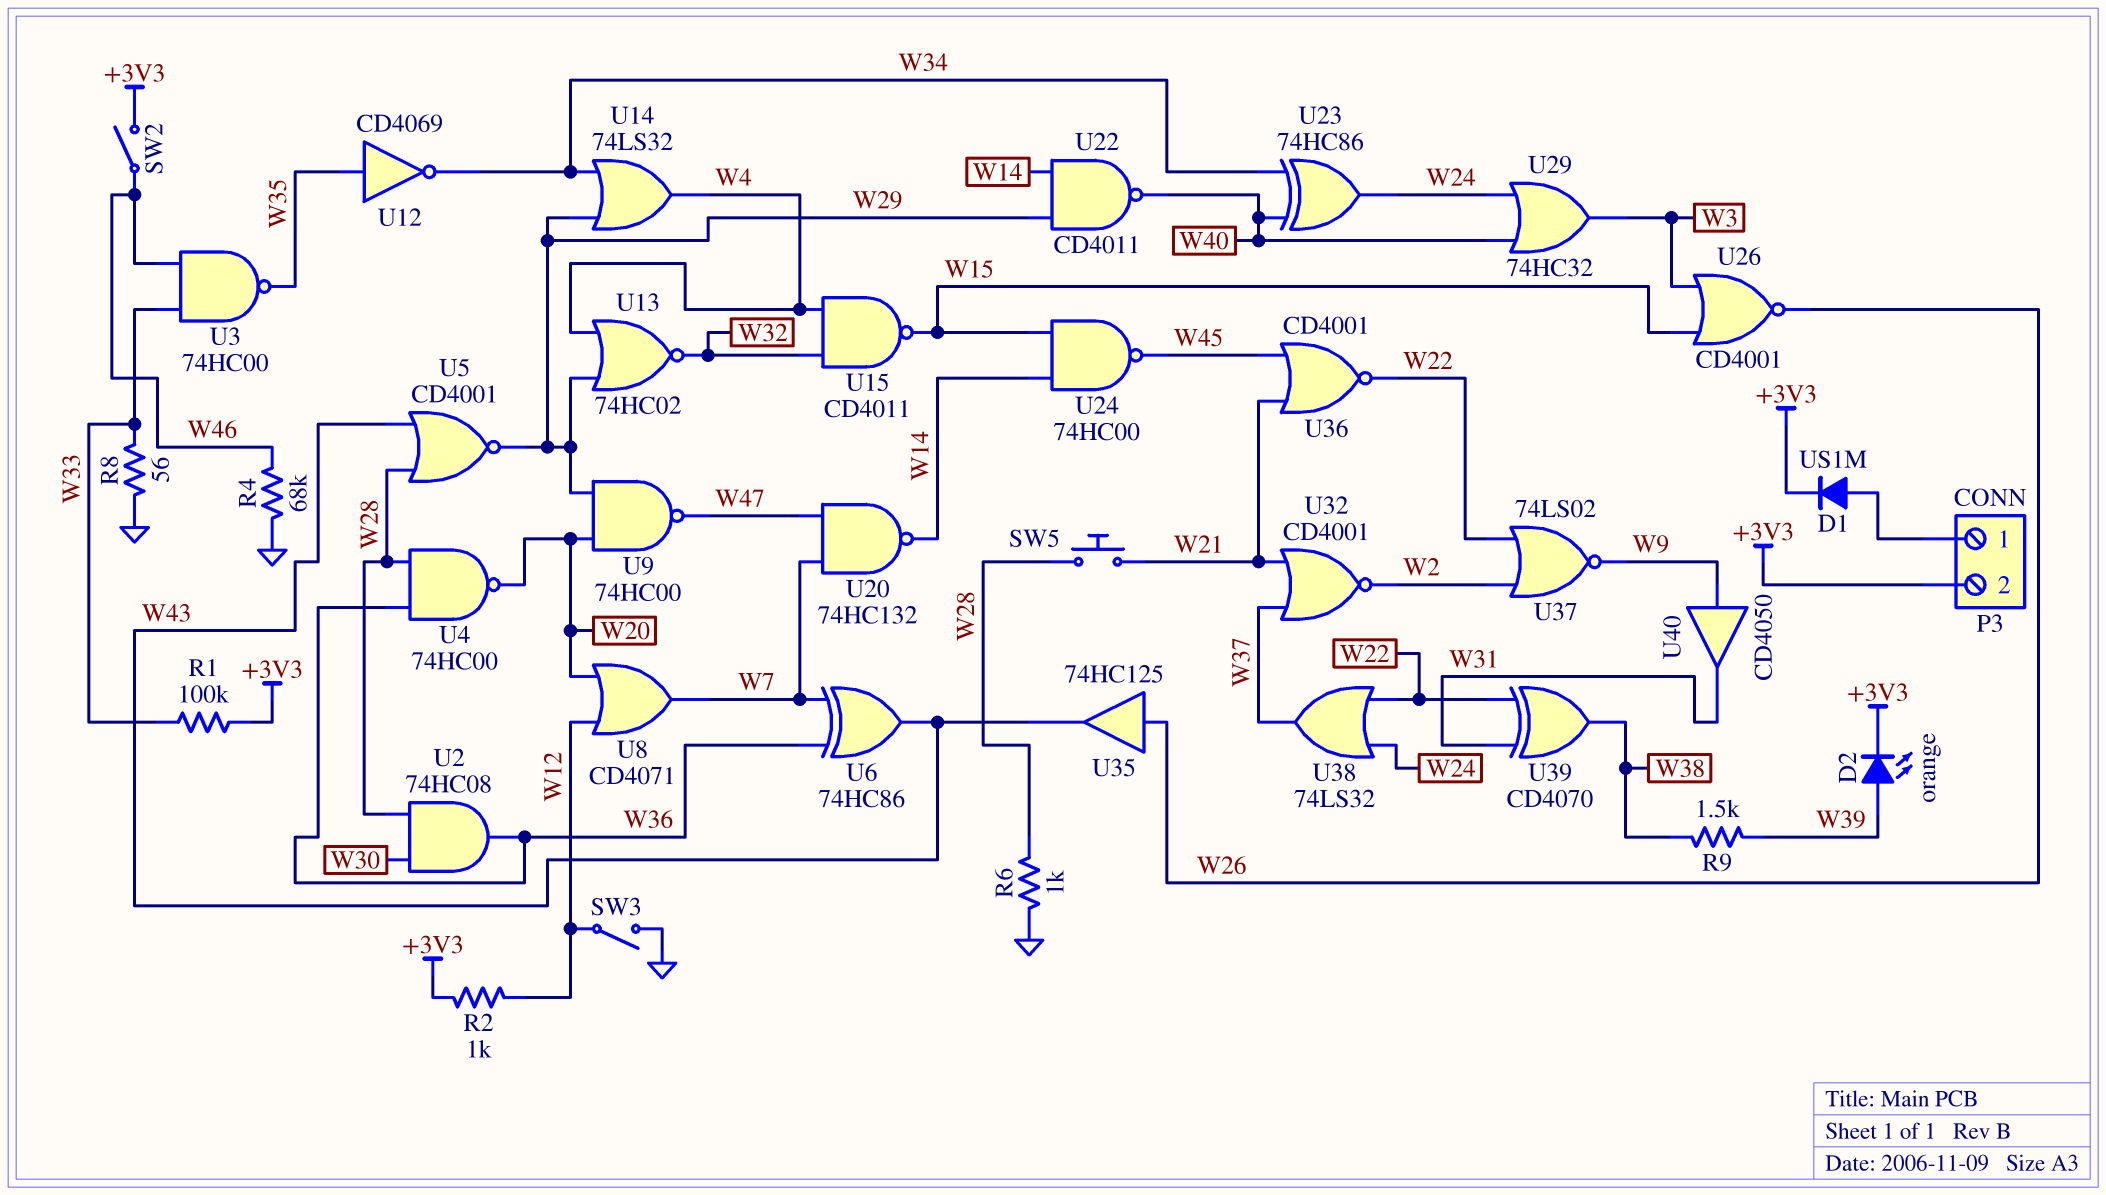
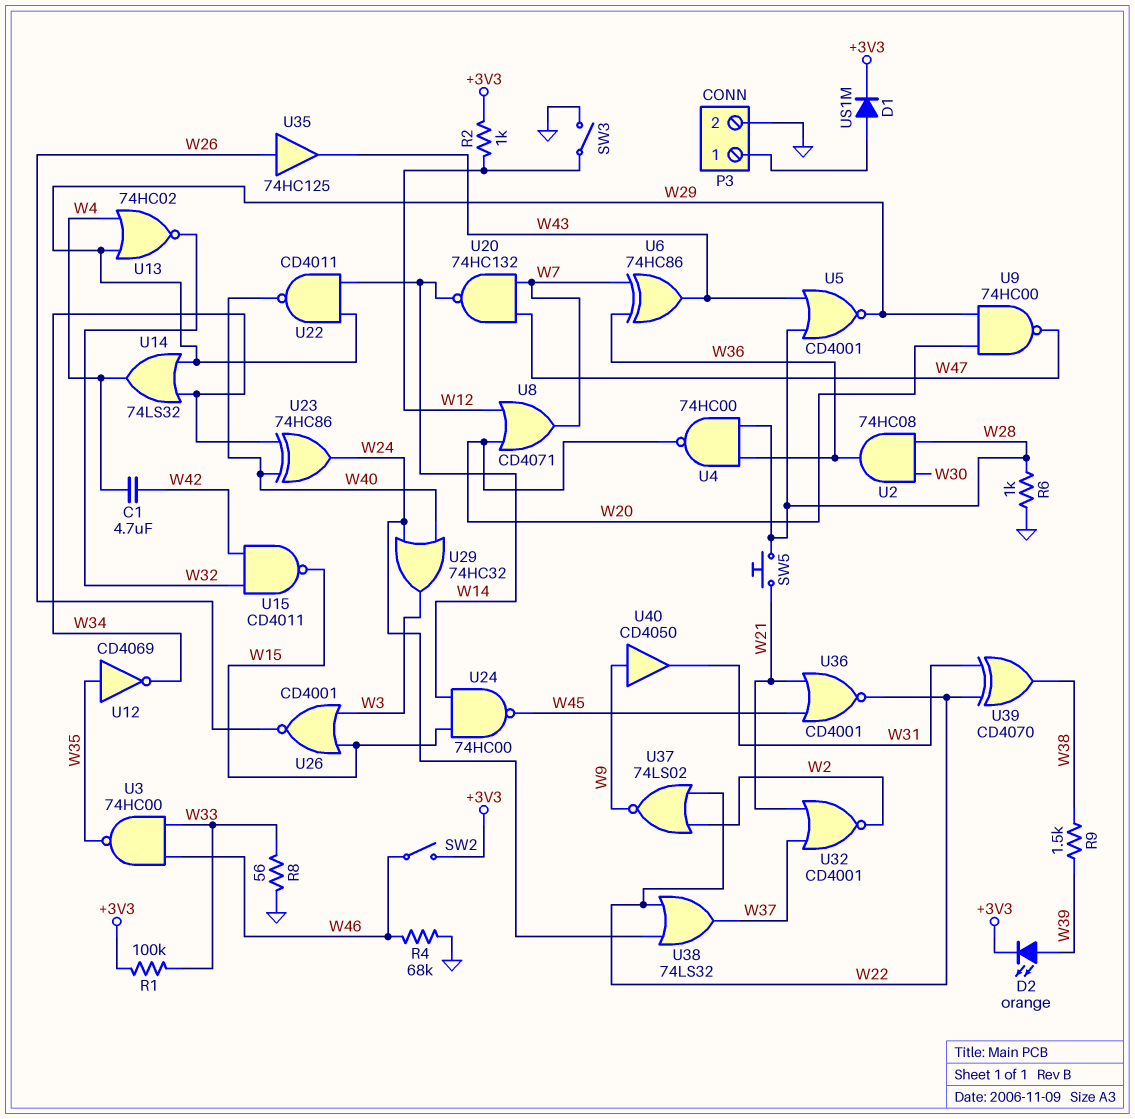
C1: none -> 4.7uF (W4, W42)
P3 pin 2: +3V3 -> GND
U15: NAND CD4011 (in W4, in W32, out W15) -> NAND CD4011 (in W32, in W42, out W15)

